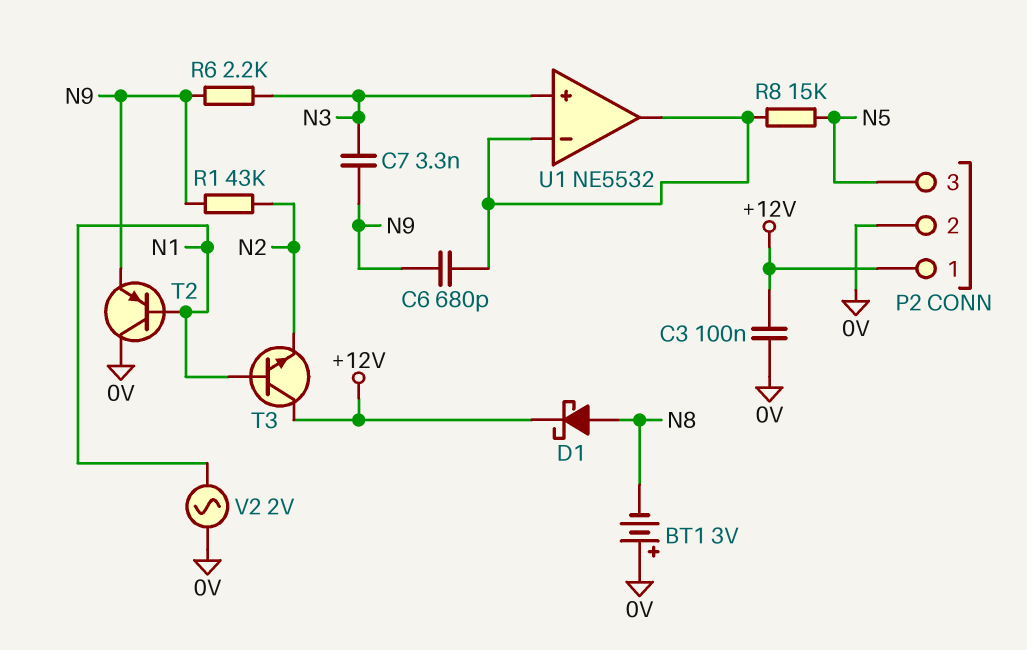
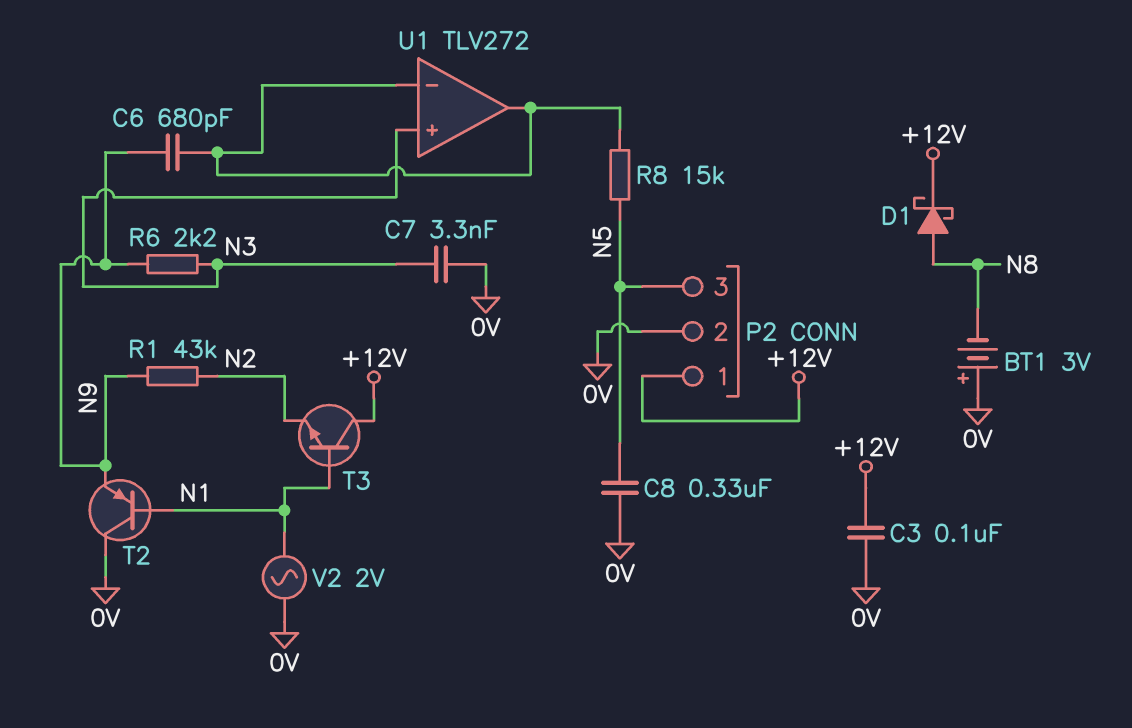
C7: 3.3nF (N3, N9) -> 3.3nF (0V, N3)
C8: none -> 330nF (0V, N5)
U1: NE5532 -> TLV272

